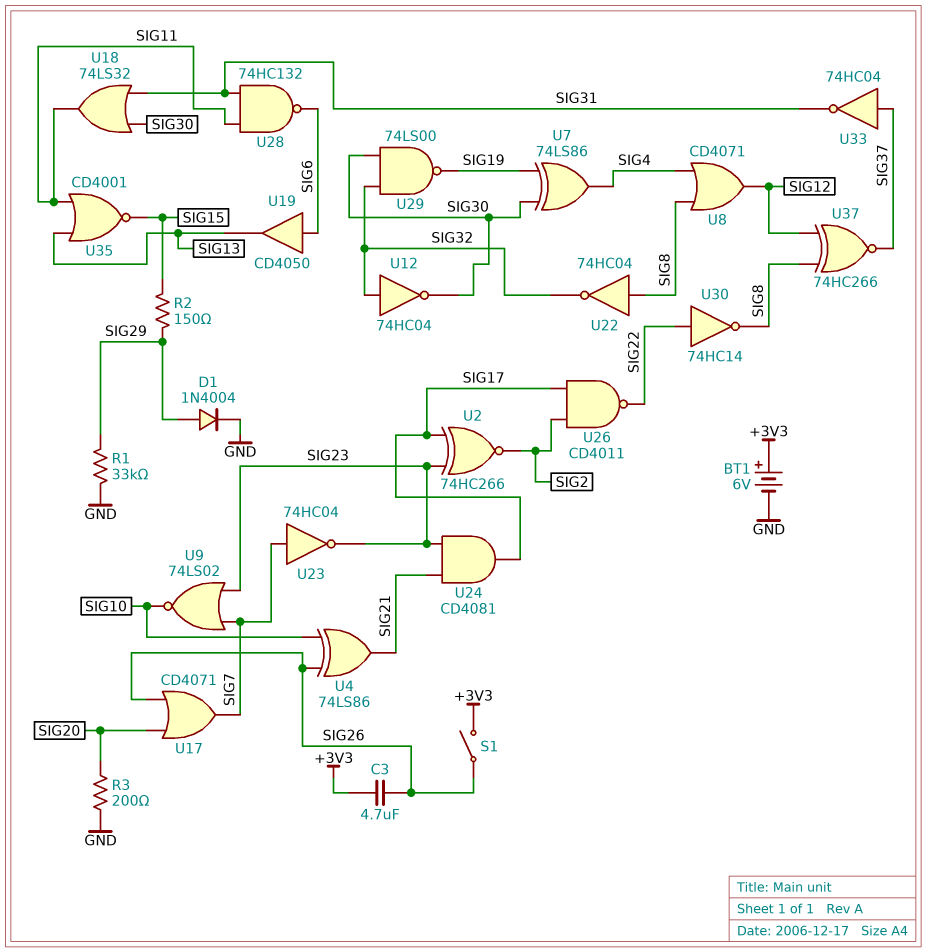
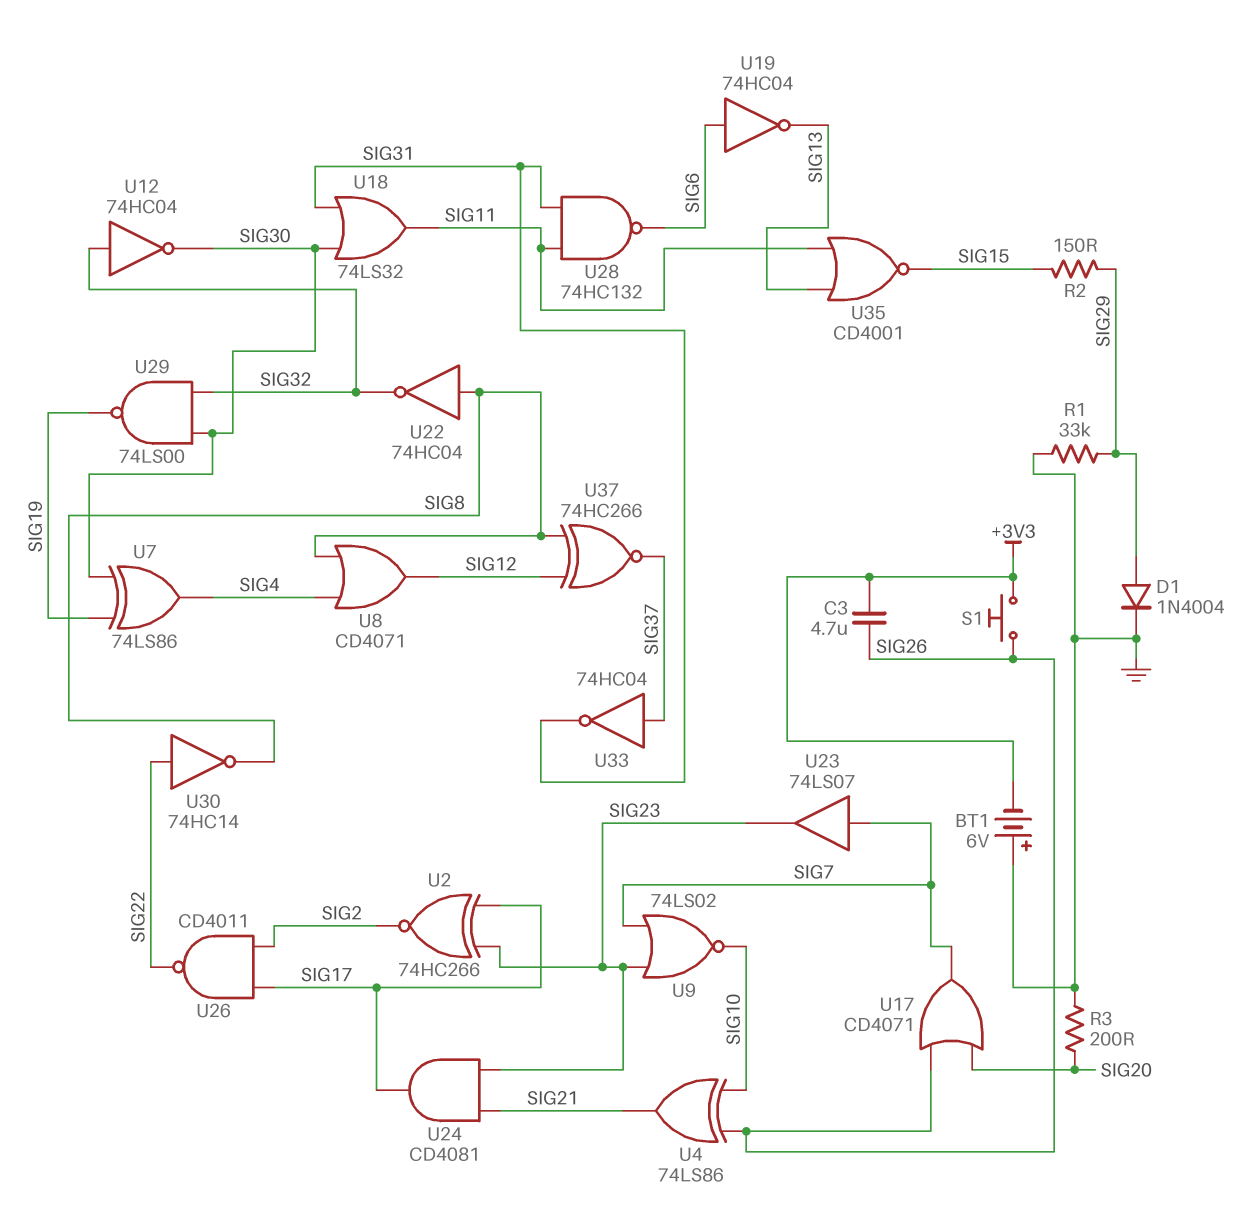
BT1: 6V (plus +3V3, minus GND) -> 6V (plus GND, minus +3V3)
S1: switch (+3V3, SIG26) -> button (+3V3, SIG26)
U19: buffer CD4050 (in SIG6, out SIG13) -> NOT 74HC04 (in SIG6, out SIG13)
U23: NOT 74HC04 (in SIG7, out SIG23) -> buffer 74LS07 (in SIG7, out SIG23)

